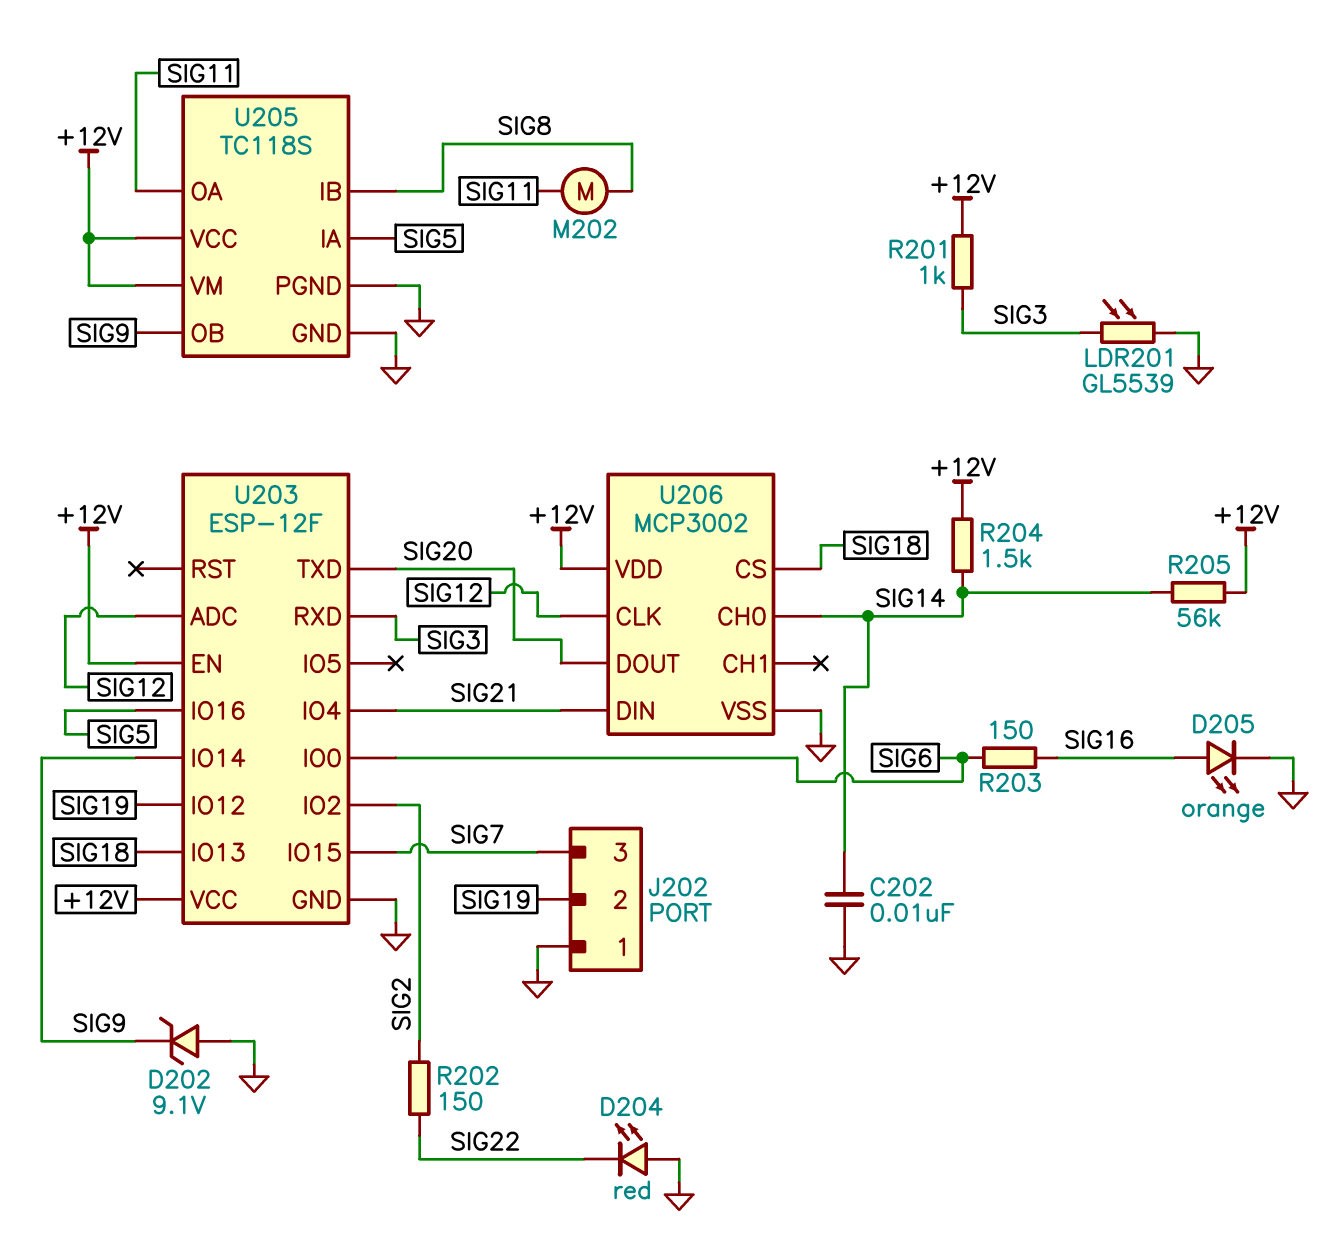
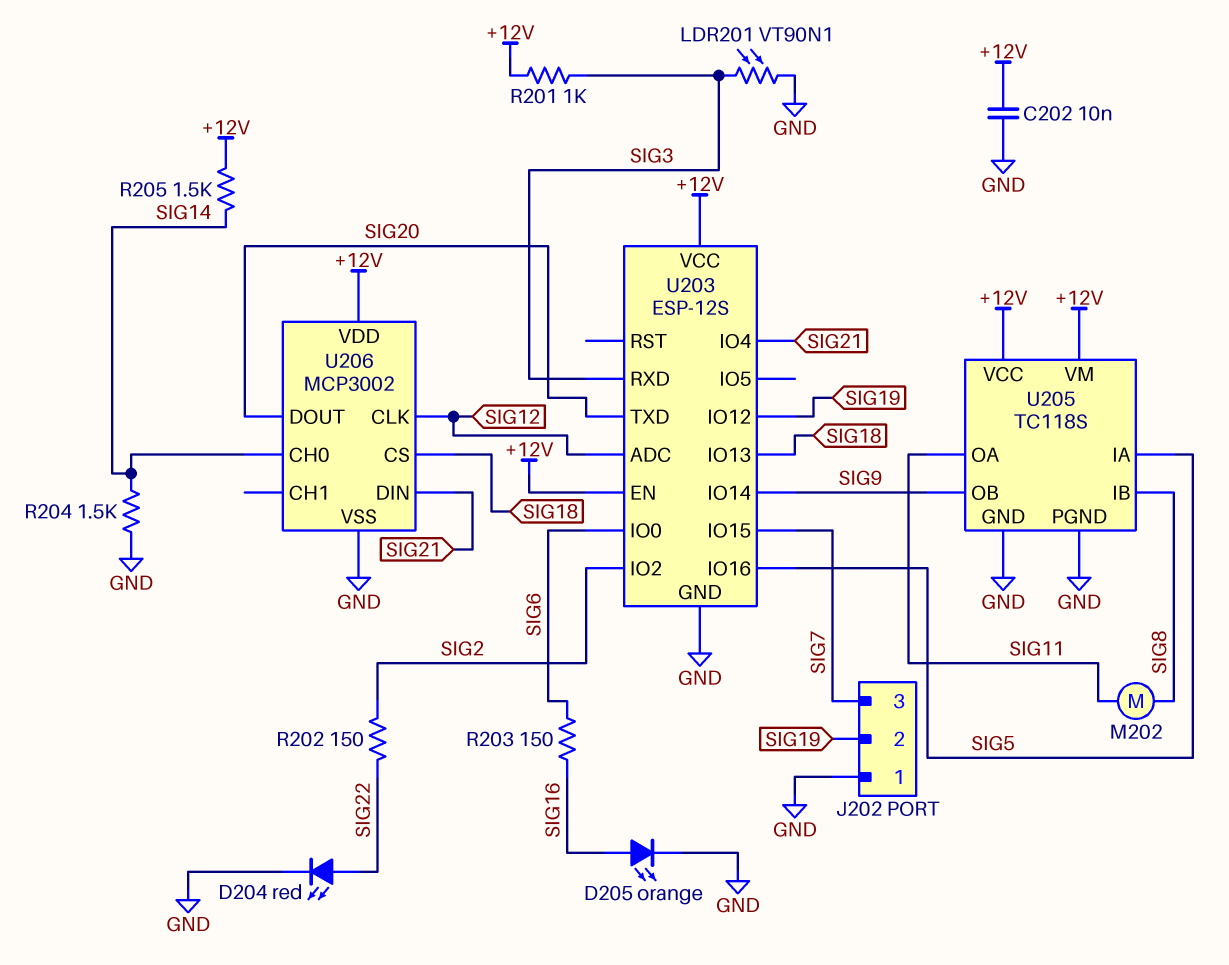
C202: 10nF (GND, SIG14) -> 10nF (+12V, GND)
D202: zener 9.1V (A GND, K SIG9) -> none
D204: LED red (A GND, K SIG22) -> LED red (A SIG22, K GND)
LDR201: GL5539 (GND, SIG3) -> VT90N1 (GND, SIG3)
R204: 1.5k (+12V, SIG14) -> 1.5k (GND, SIG14)
R205: 56k (+12V, SIG14) -> 1.5k (+12V, SIG14)
U203: ESP-12F -> ESP-12S

